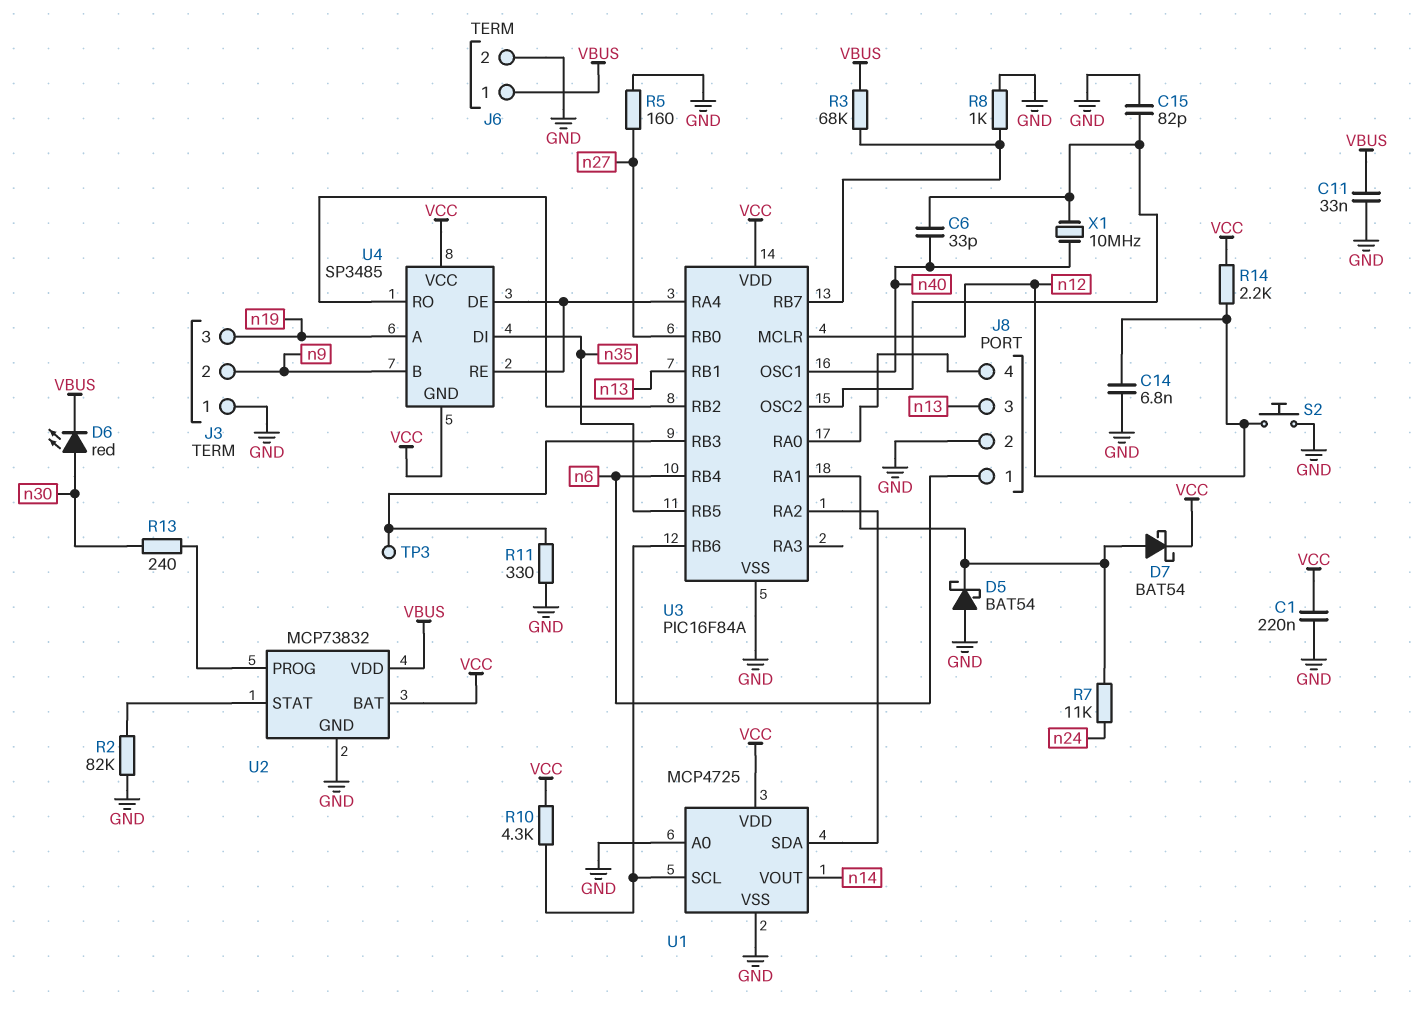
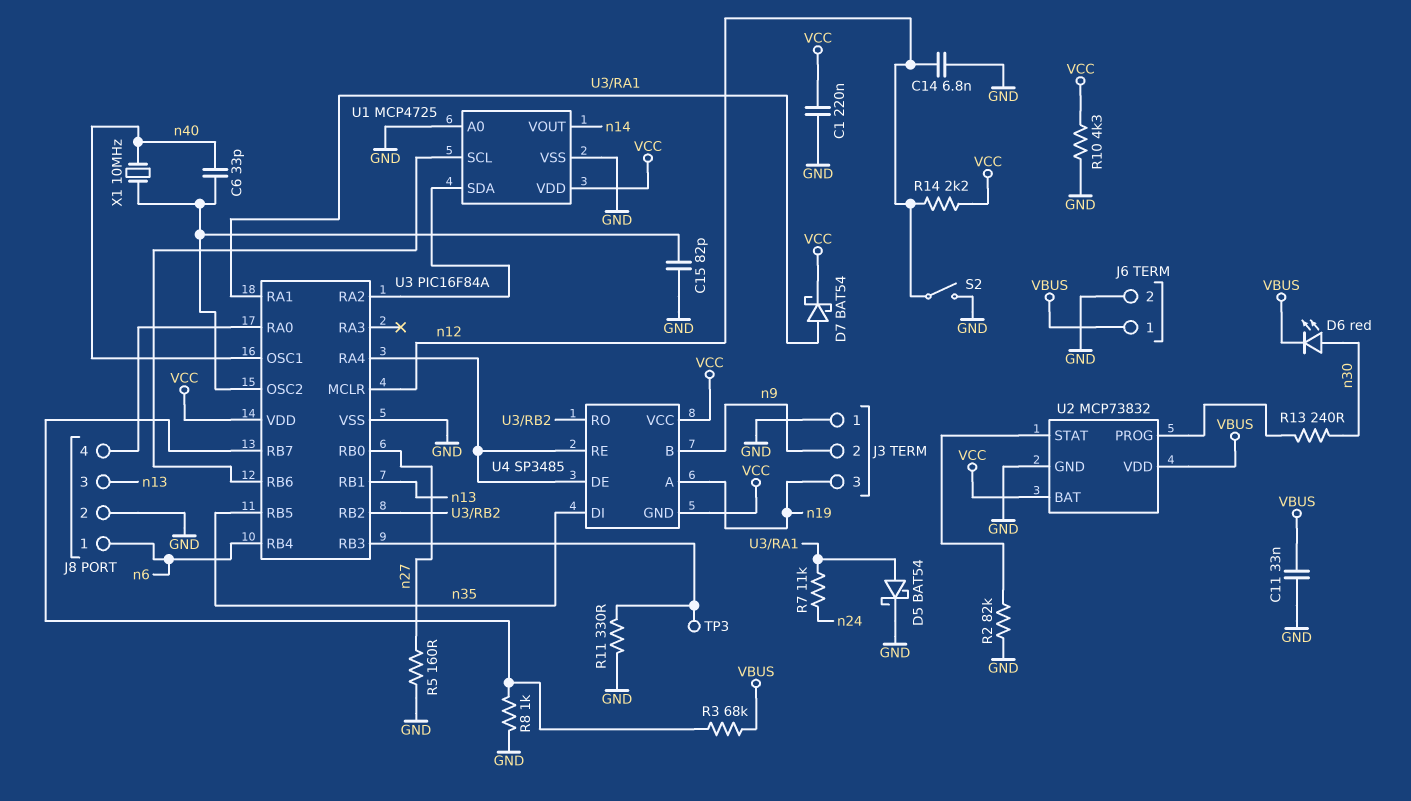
D5: schottky BAT54 (A GND, K U3/RA1) -> schottky BAT54 (A U3/RA1, K GND)
R10: 4.3k (U1/SCL, VCC) -> 4.3k (GND, VCC)
S2: button (GND, n12) -> switch (GND, n12)

